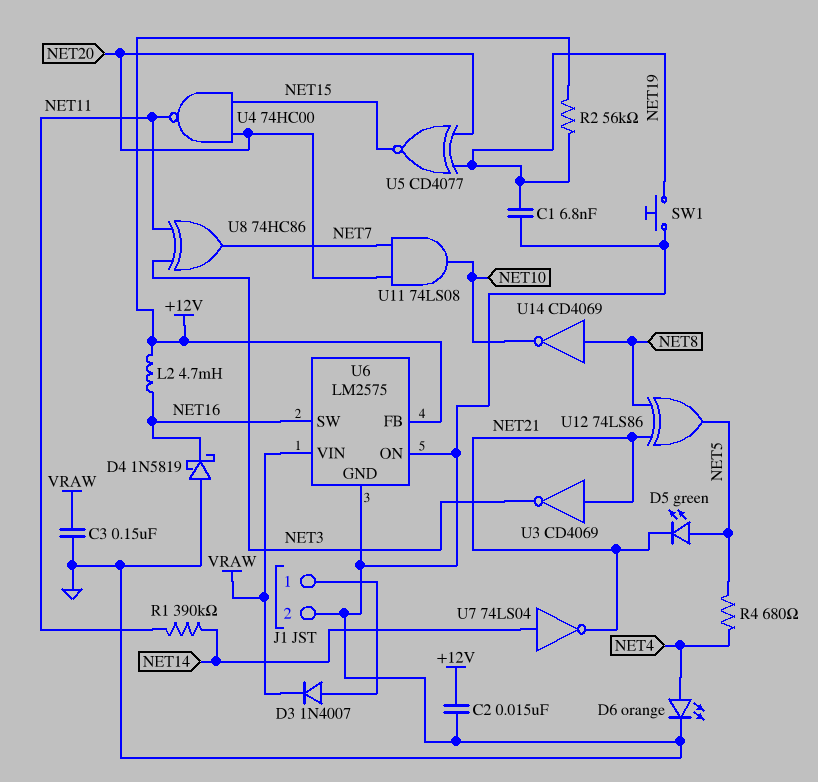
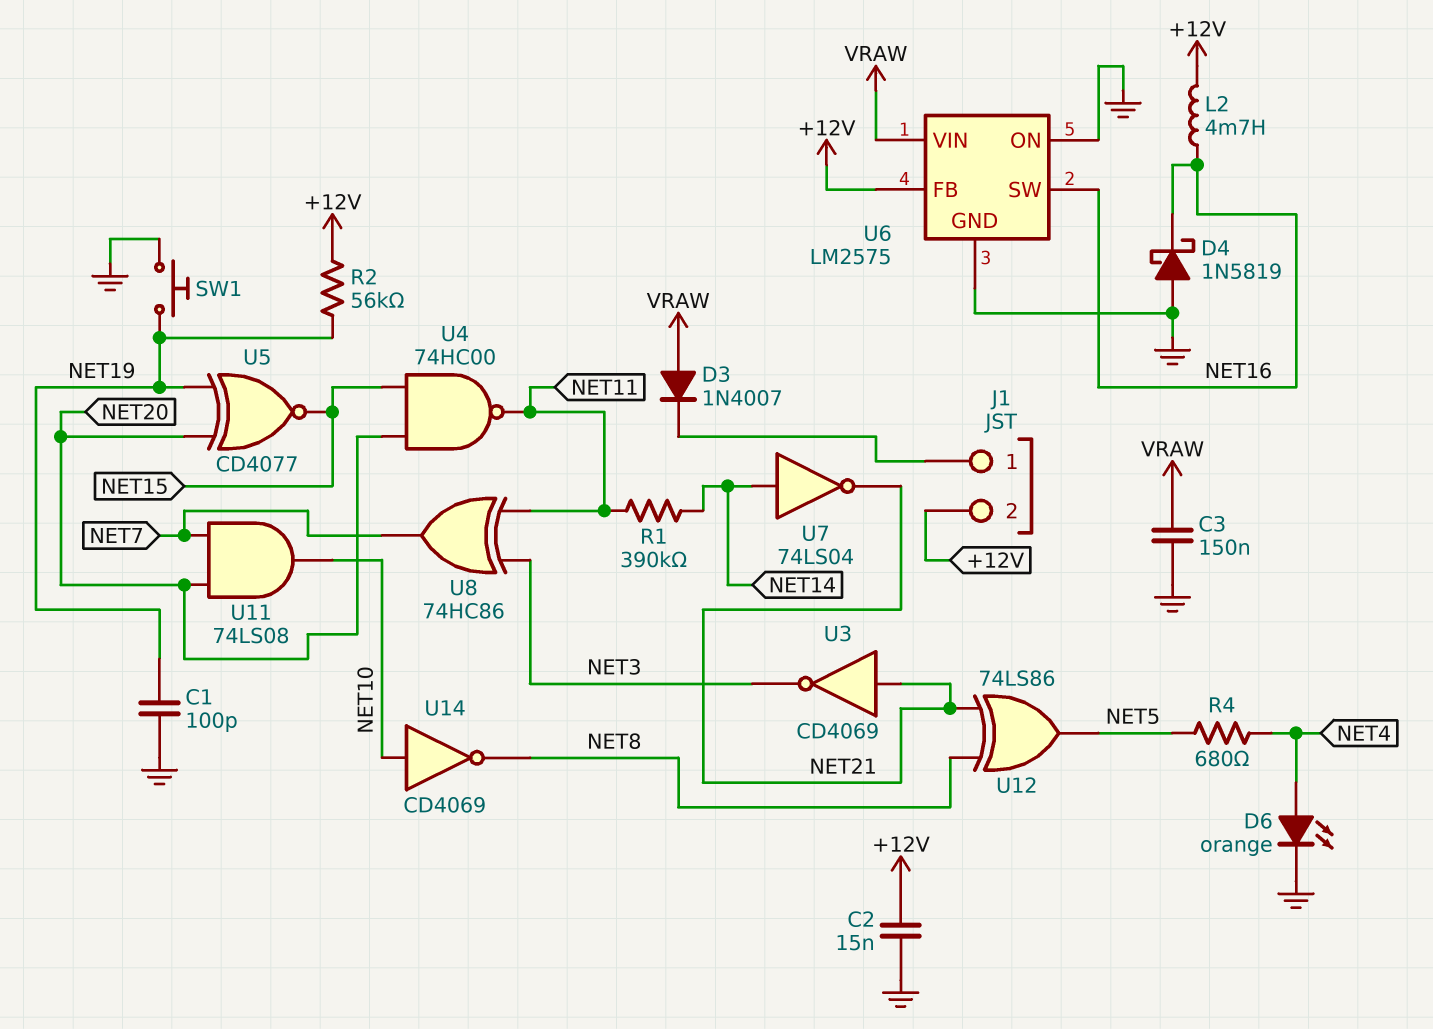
C1: 6.8nF (GND, NET19) -> 100pF (GND, NET19)
D3: diode 1N4007 (A J1/1, K VRAW) -> diode 1N4007 (A VRAW, K J1/1)
D5: LED green (A NET5, K NET21) -> none
J1 pin 2: GND -> +12V
U14: NOT CD4069 (in NET8, out NET10) -> NOT CD4069 (in NET10, out NET8)

